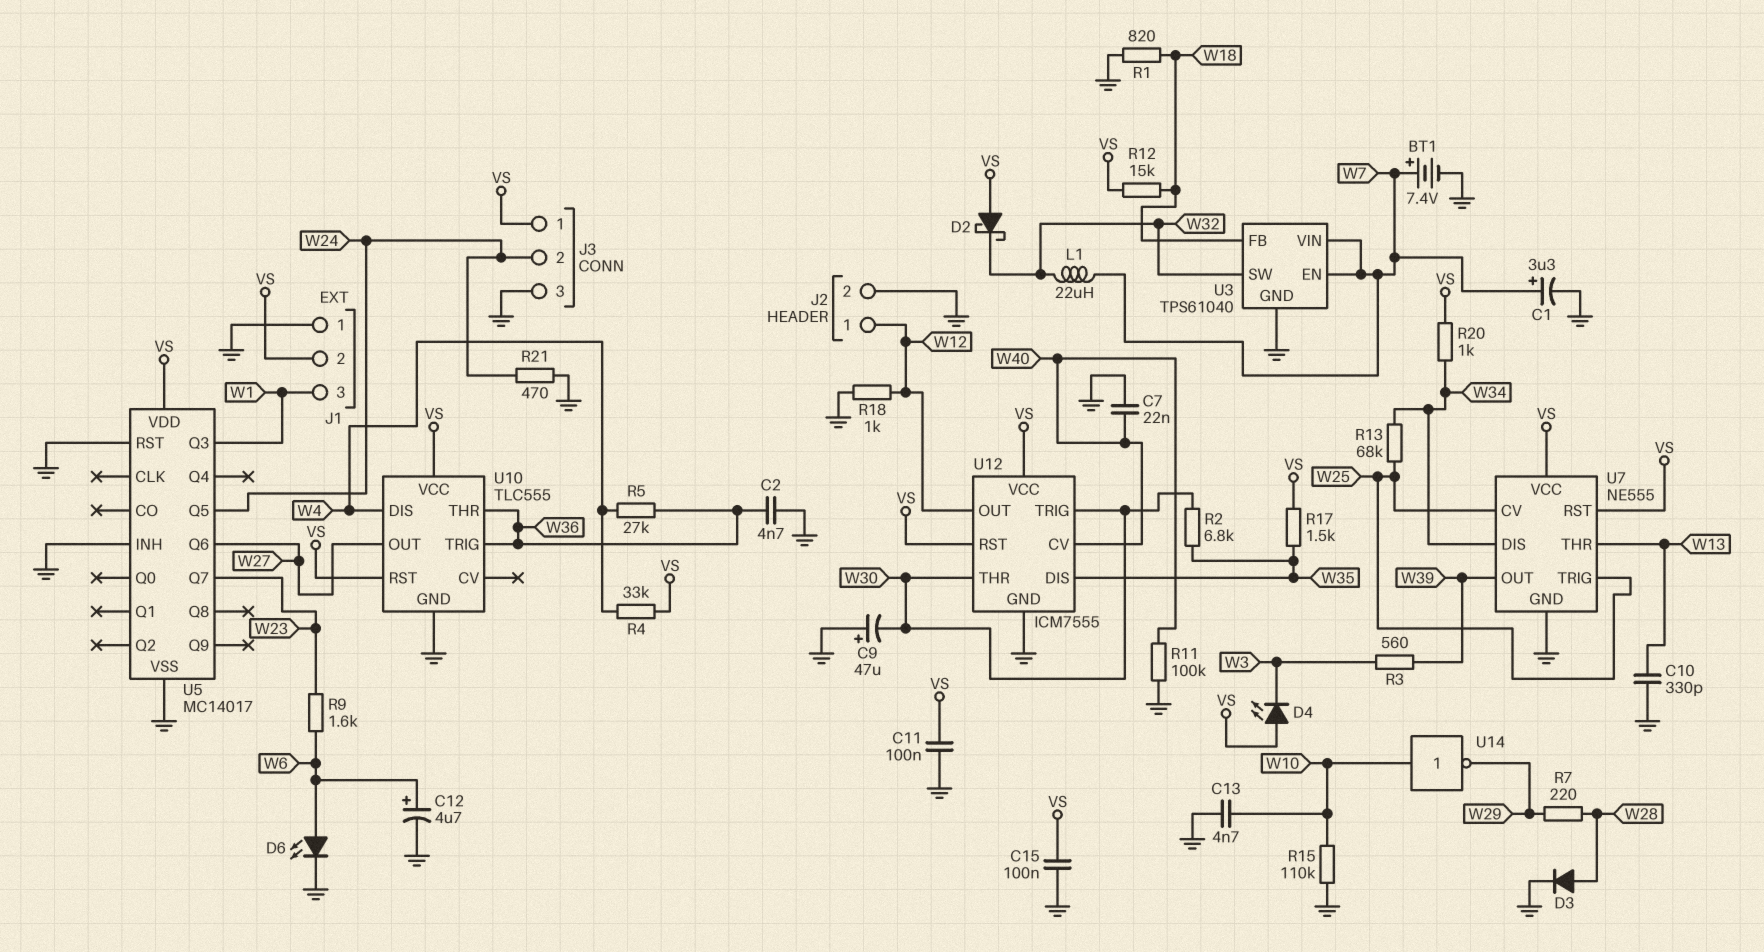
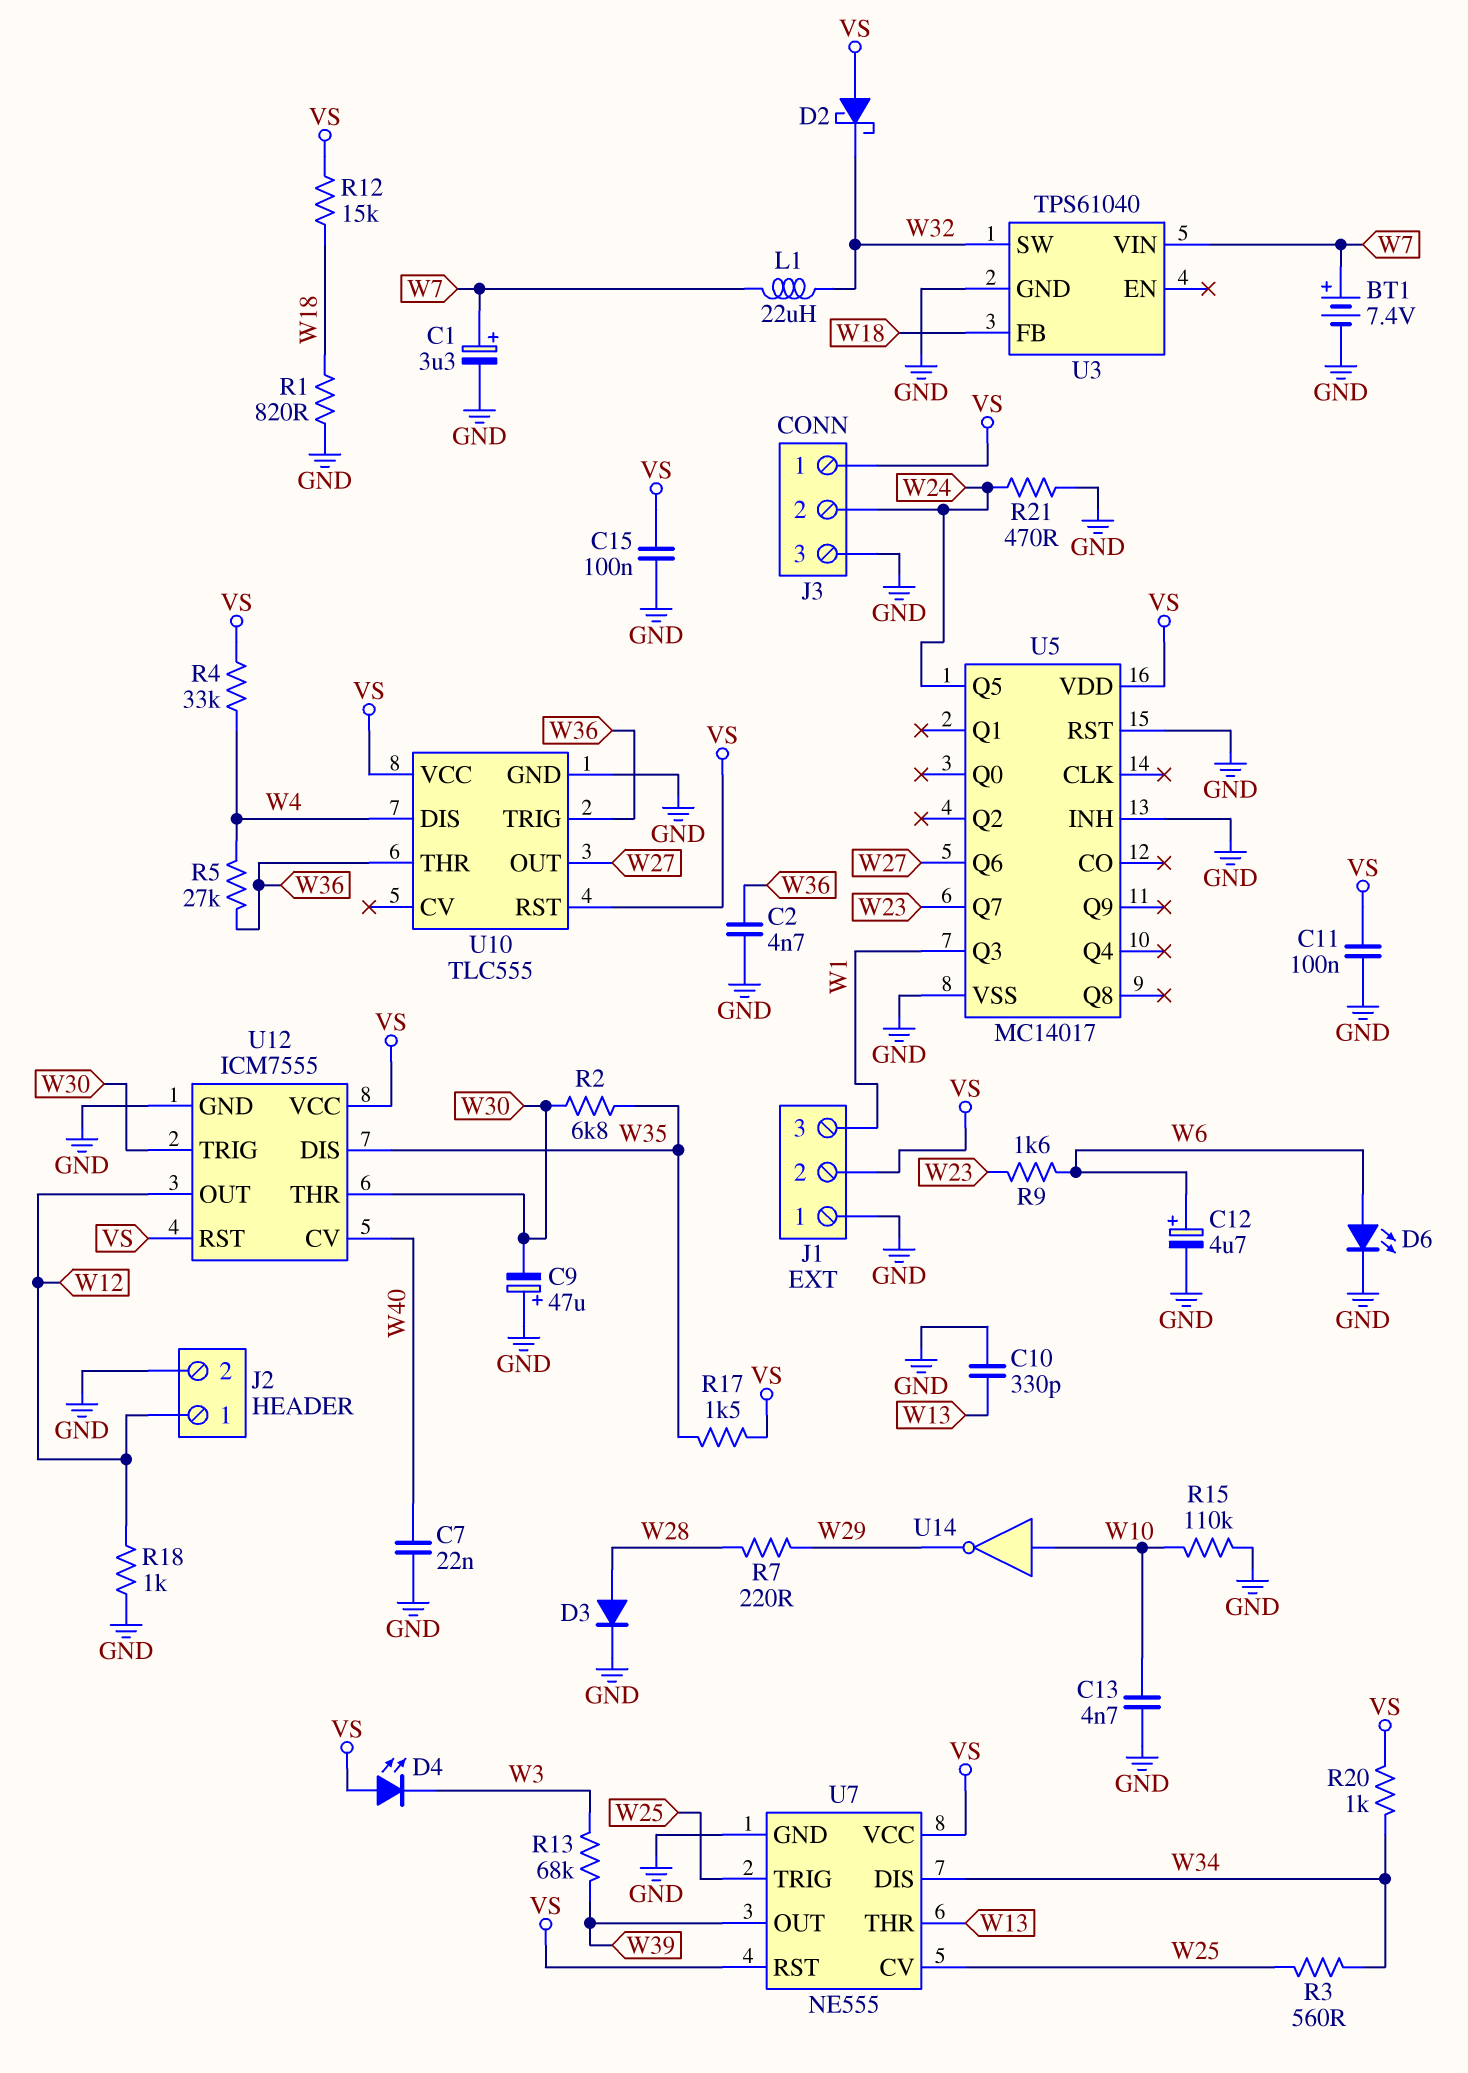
R3: 560 (W3, W39) -> 560 (W25, W34)
R11: 100k (GND, W40) -> none
R13: 68k (W25, W34) -> 68k (W3, W39)
U3 pin EN: W7 -> none

